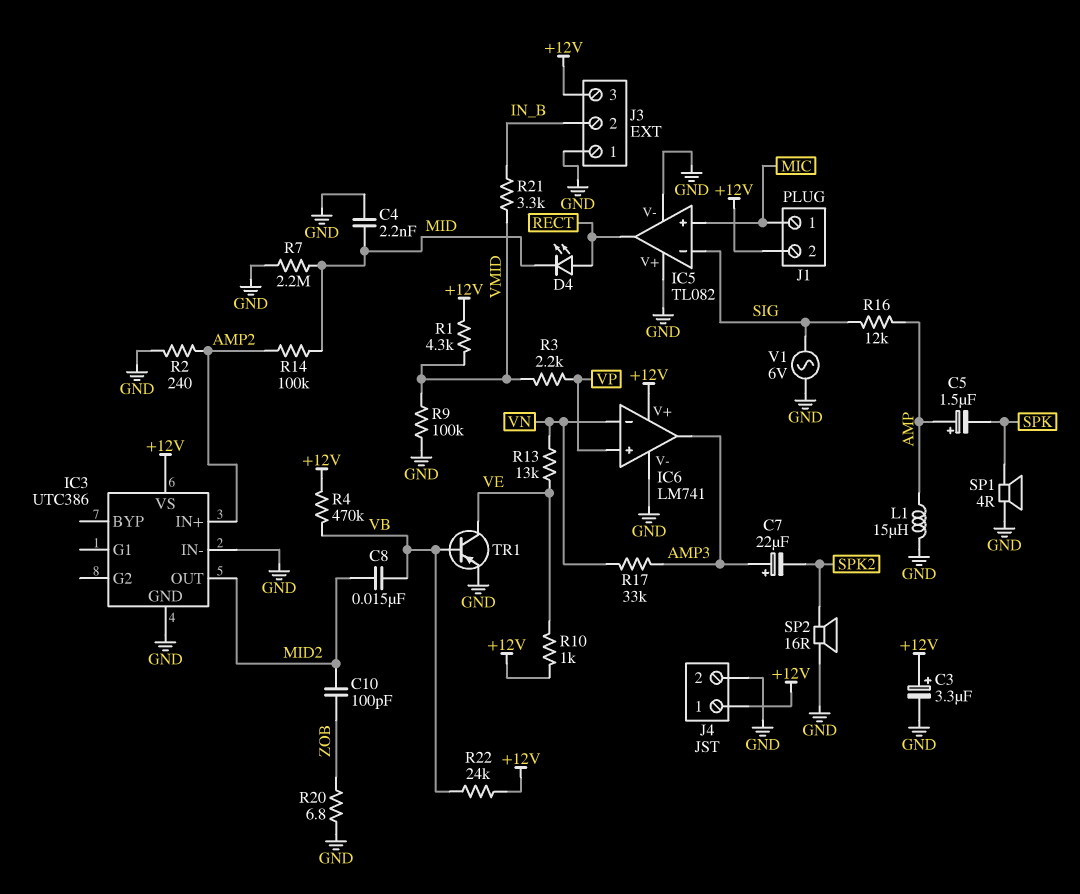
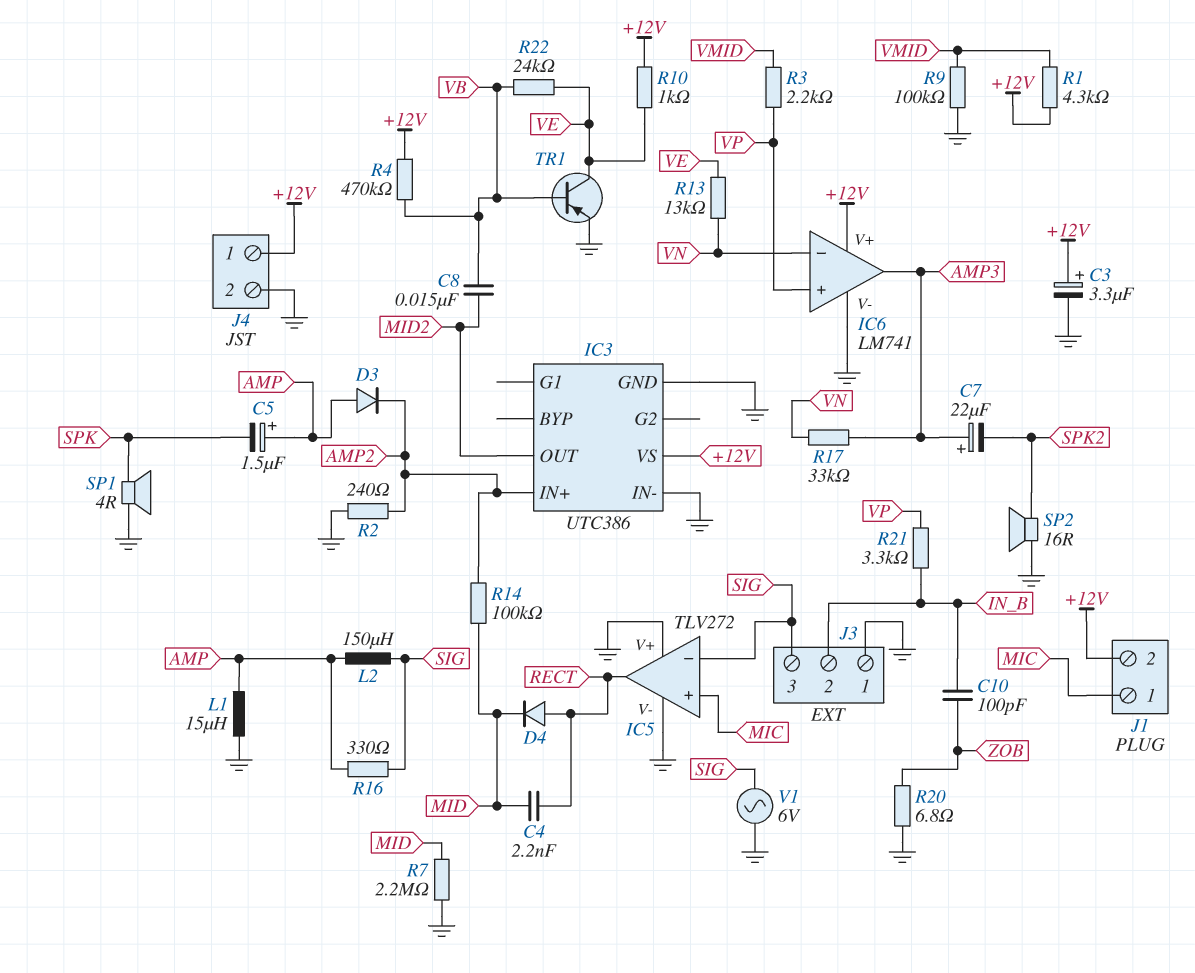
C4: 2.2nF (GND, MID) -> 2.2nF (MID, RECT)
C10: 100pF (MID2, ZOB) -> 100pF (IN_B, ZOB)
D3: none -> diode (A AMP, K AMP2)
D4: LED (A RECT, K MID) -> diode (A RECT, K MID)
IC5: TL082 -> TLV272
J3 pin 3: +12V -> SIG
L2: none -> 150uH (AMP, SIG)
R16: 12k (AMP, SIG) -> 330 (AMP, SIG)
R21: 3.3k (IN_B, VMID) -> 3.3k (IN_B, VP)
R22: 24k (+12V, VB) -> 24k (VB, VE)

